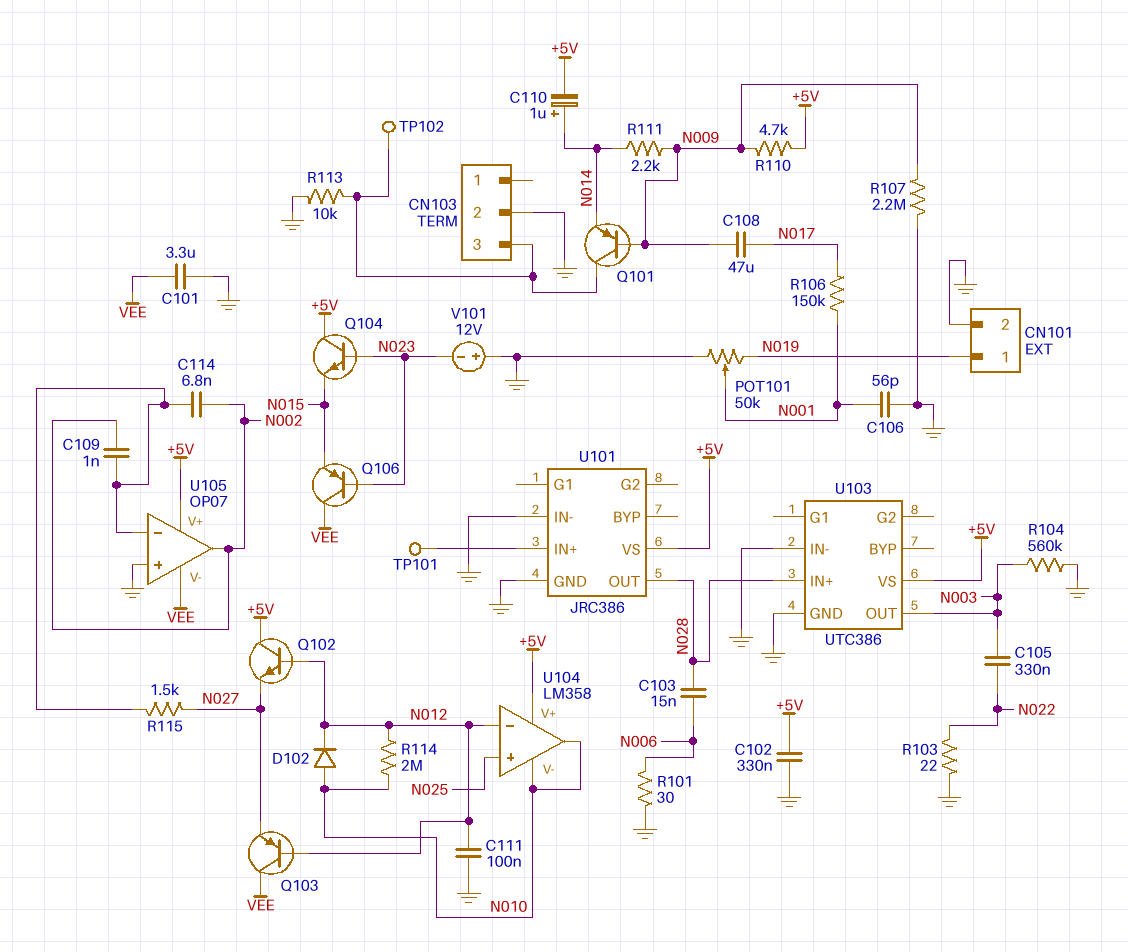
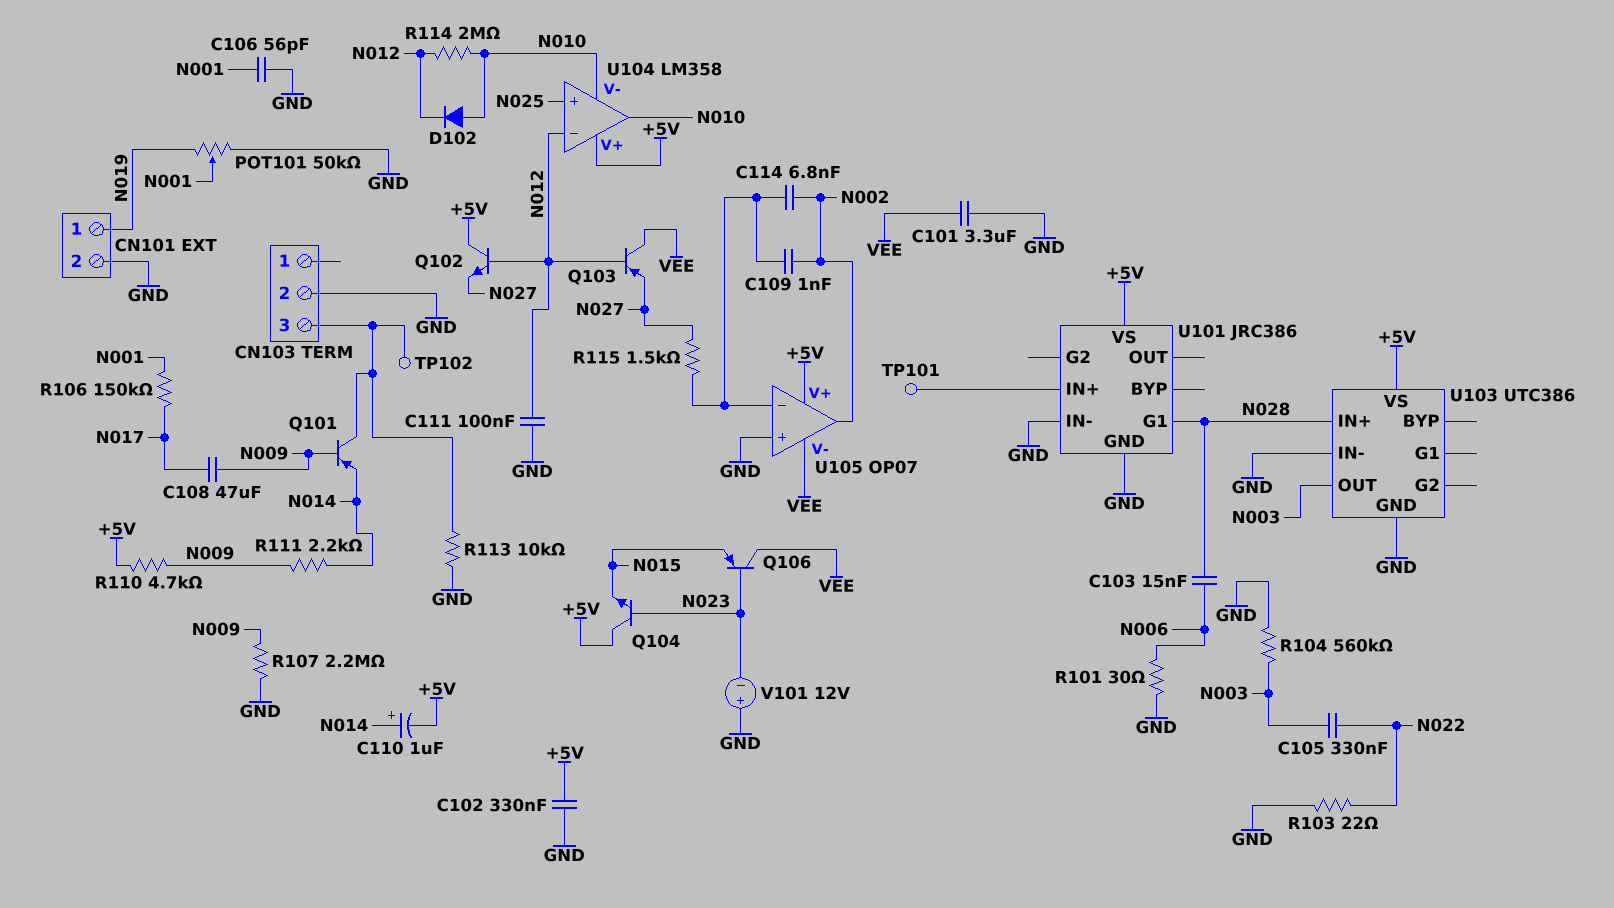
U101 pin G1: none -> N028
U101 pin OUT: N028 -> none

